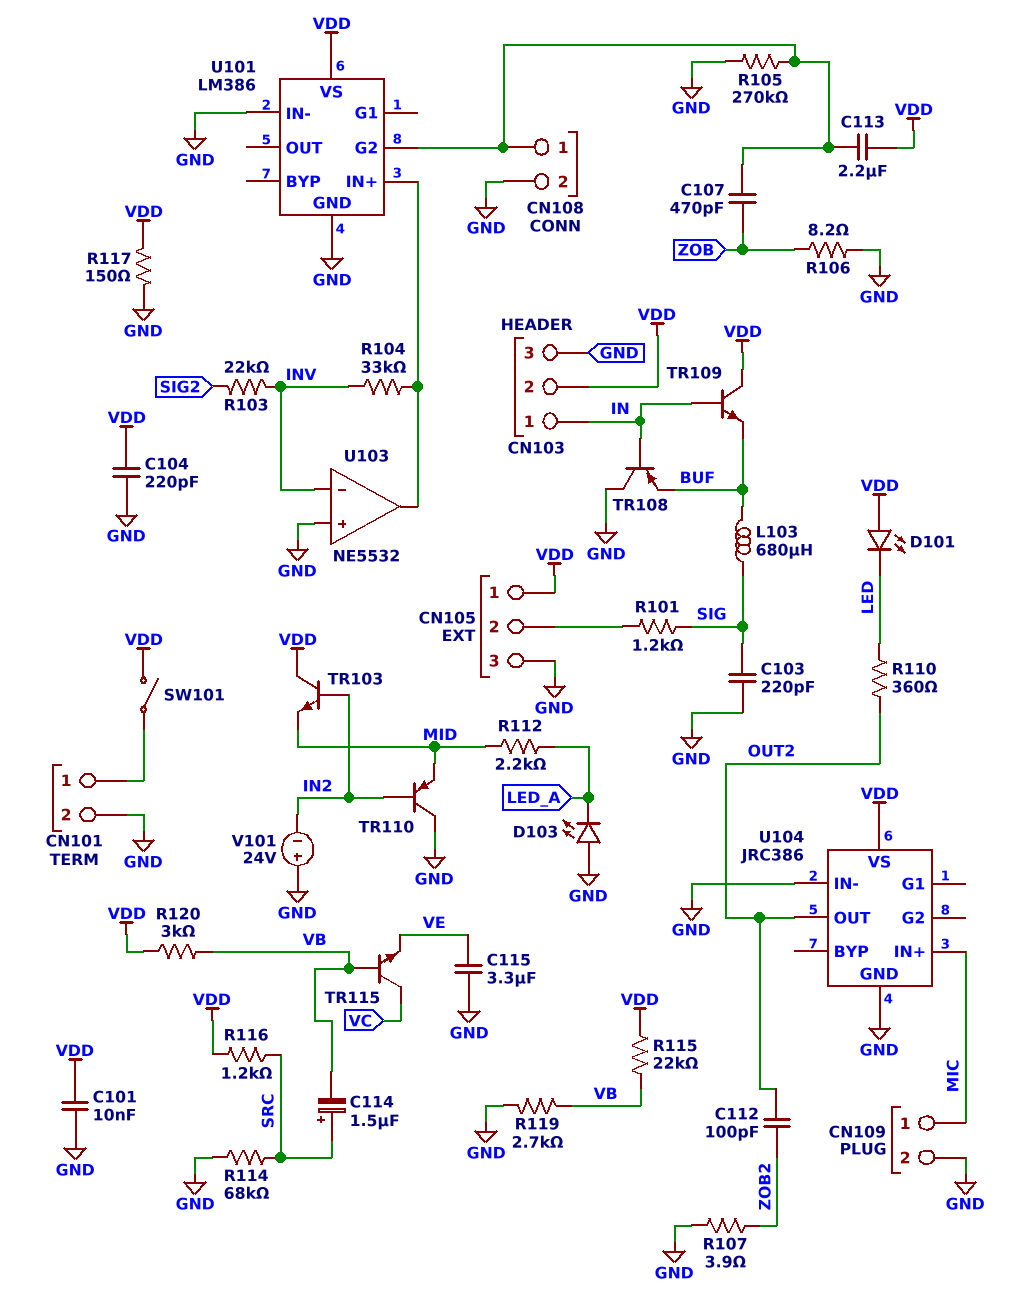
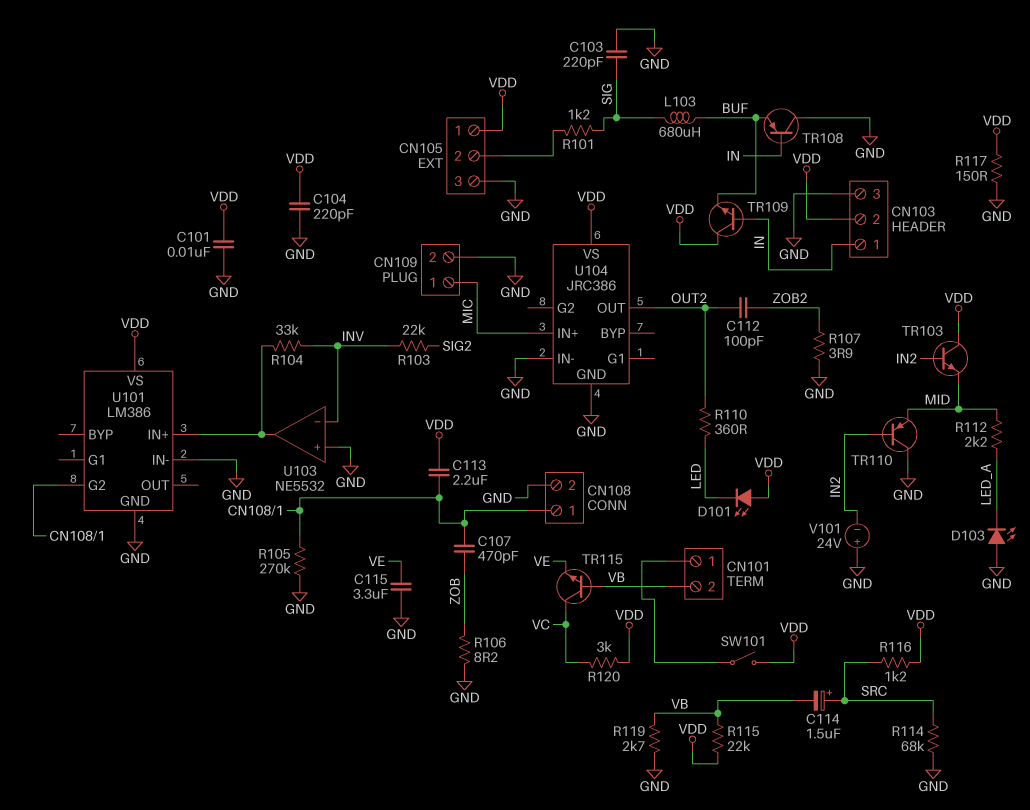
CN101 pin 2: GND -> VB
R120: 3k (VB, VDD) -> 3k (VC, VDD)

